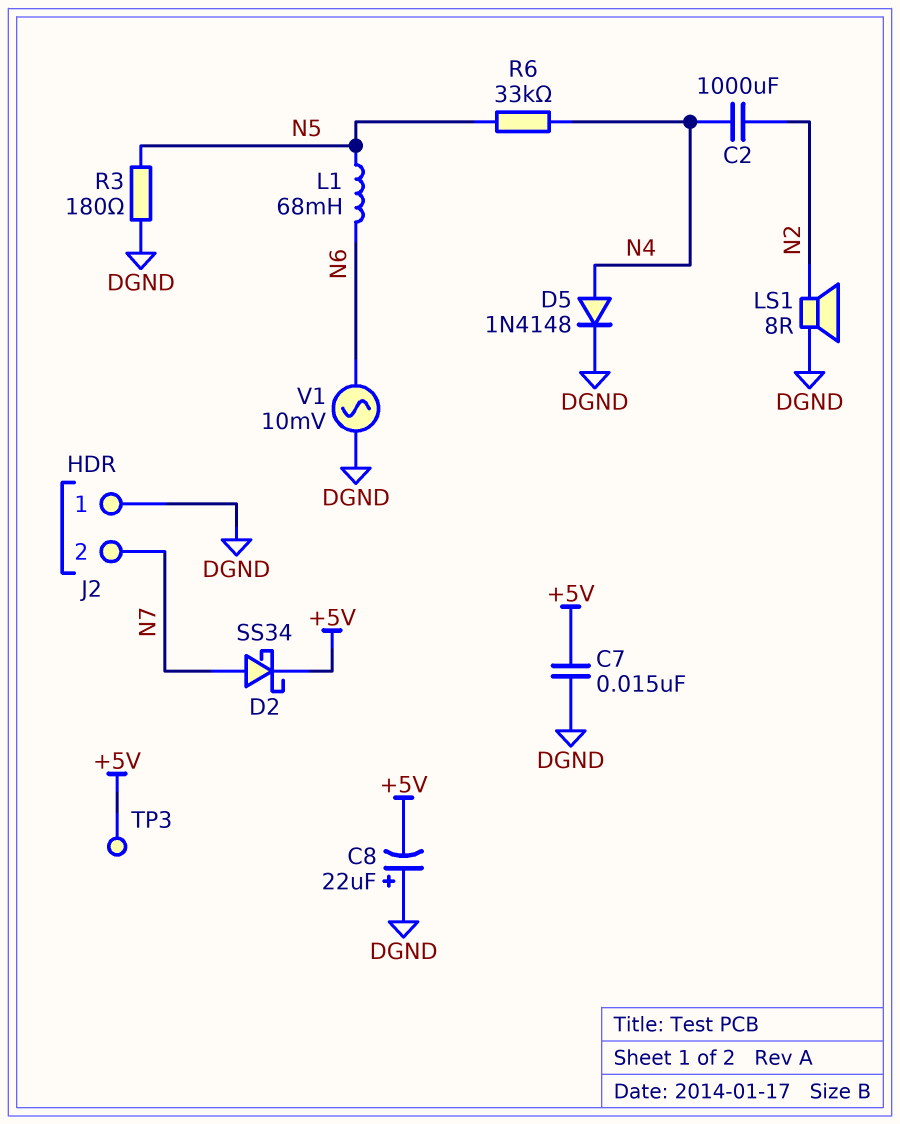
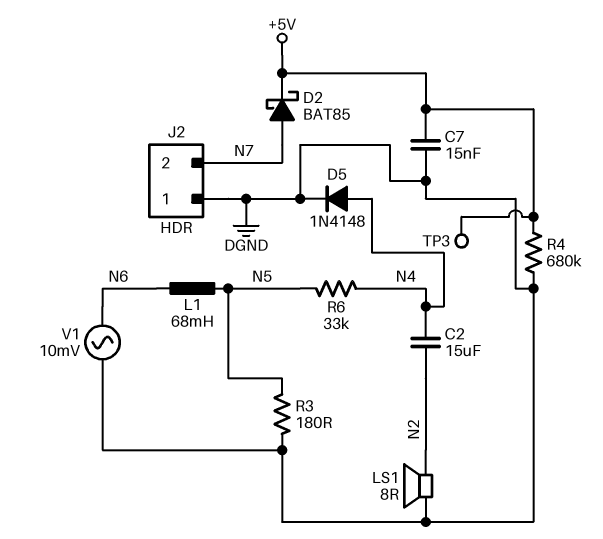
C2: 1000uF (N2, N4) -> 15uF (N2, N4)
C8: 22uF (plus DGND, minus +5V) -> none
D2: schottky SS34 (A N7, K +5V) -> schottky BAT85 (A N7, K +5V)
R4: none -> 680k (+5V, DGND)

